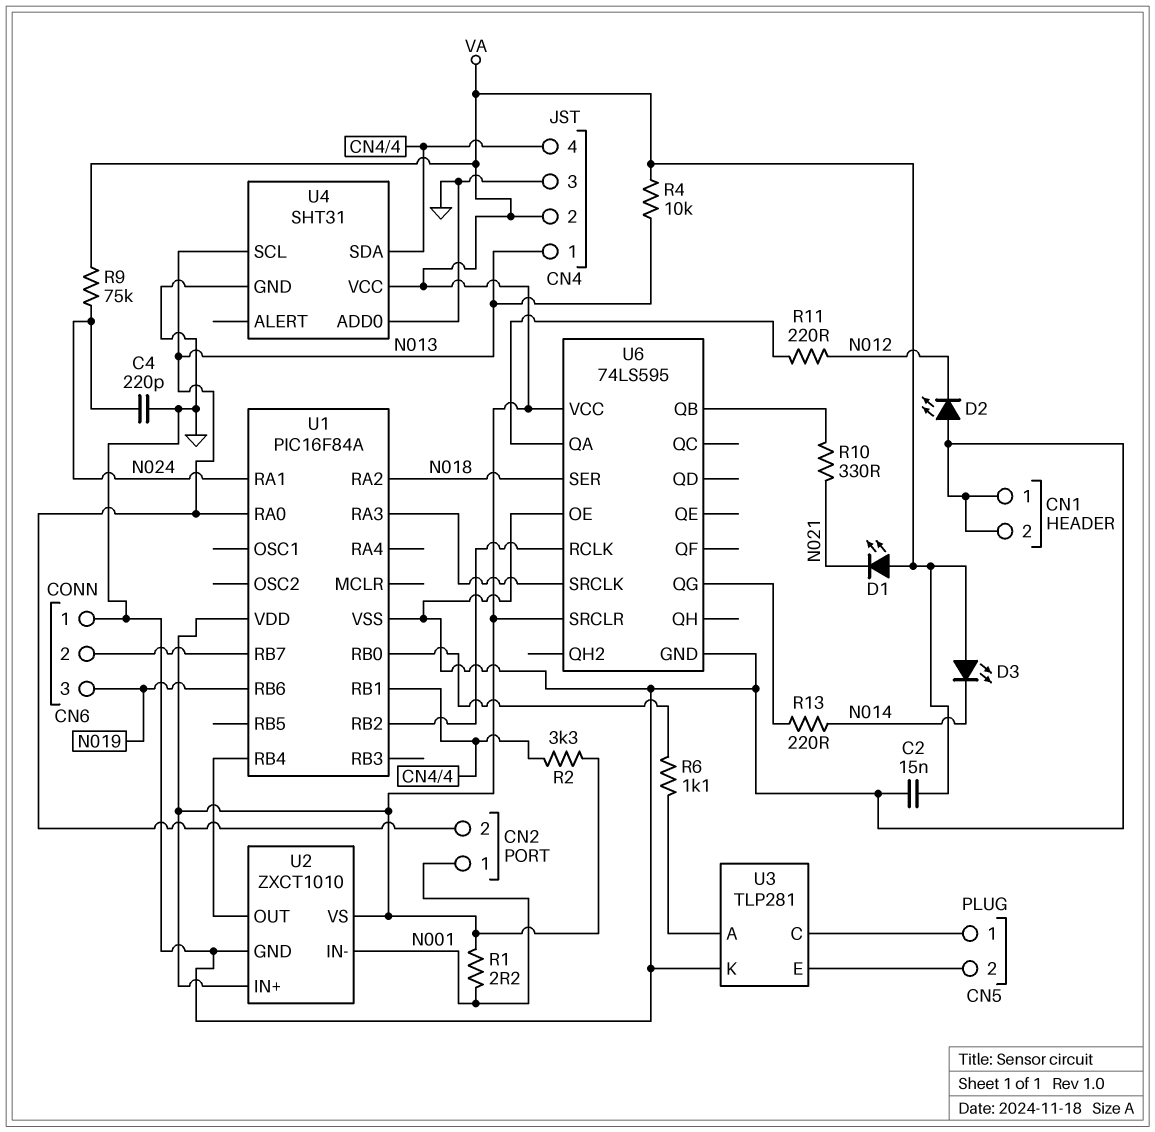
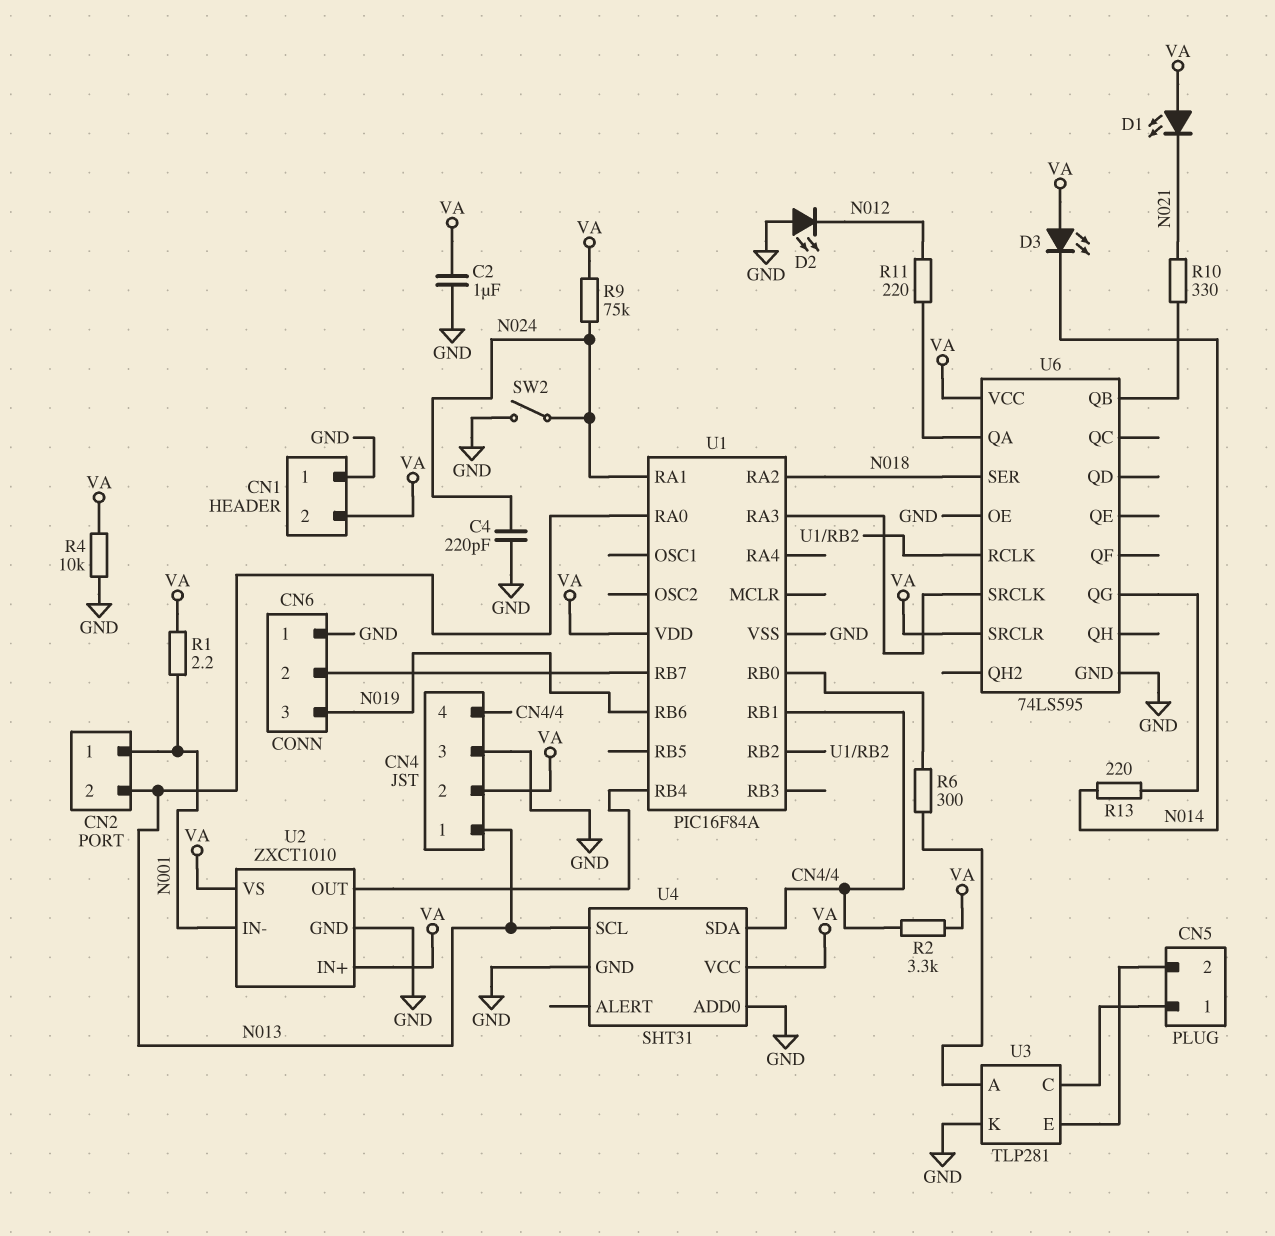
C2: 15nF (GND, VA) -> 1uF (GND, VA)
CN1 pin 2: GND -> VA
R4: 10k (N013, VA) -> 10k (GND, VA)
R6: 1.1k (U1/RB0, U3/A) -> 300 (U1/RB0, U3/A)
SW2: none -> switch (GND, N024)

